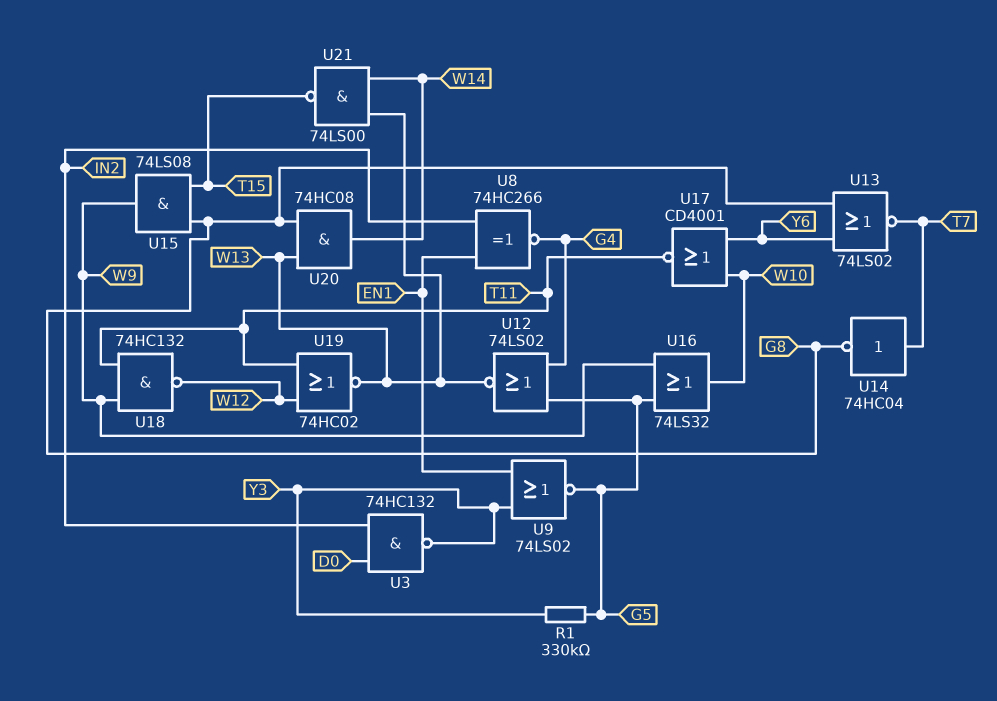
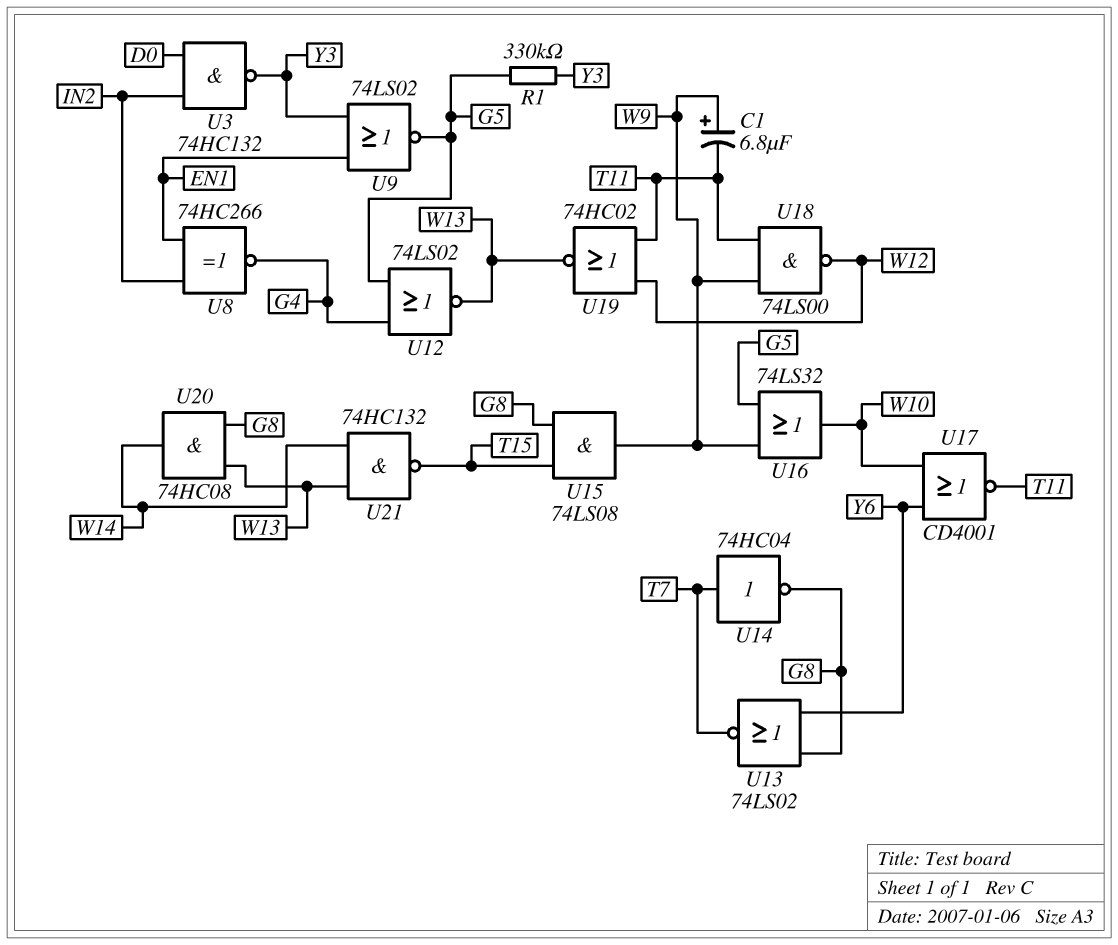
C1: none -> 6.8uF (plus W9, minus T11)
U18: NAND 74HC132 (in T11, in W9, out W12) -> NAND 74LS00 (in T11, in W9, out W12)
U21: NAND 74LS00 (in W13, in W14, out T15) -> NAND 74HC132 (in W13, in W14, out T15)

